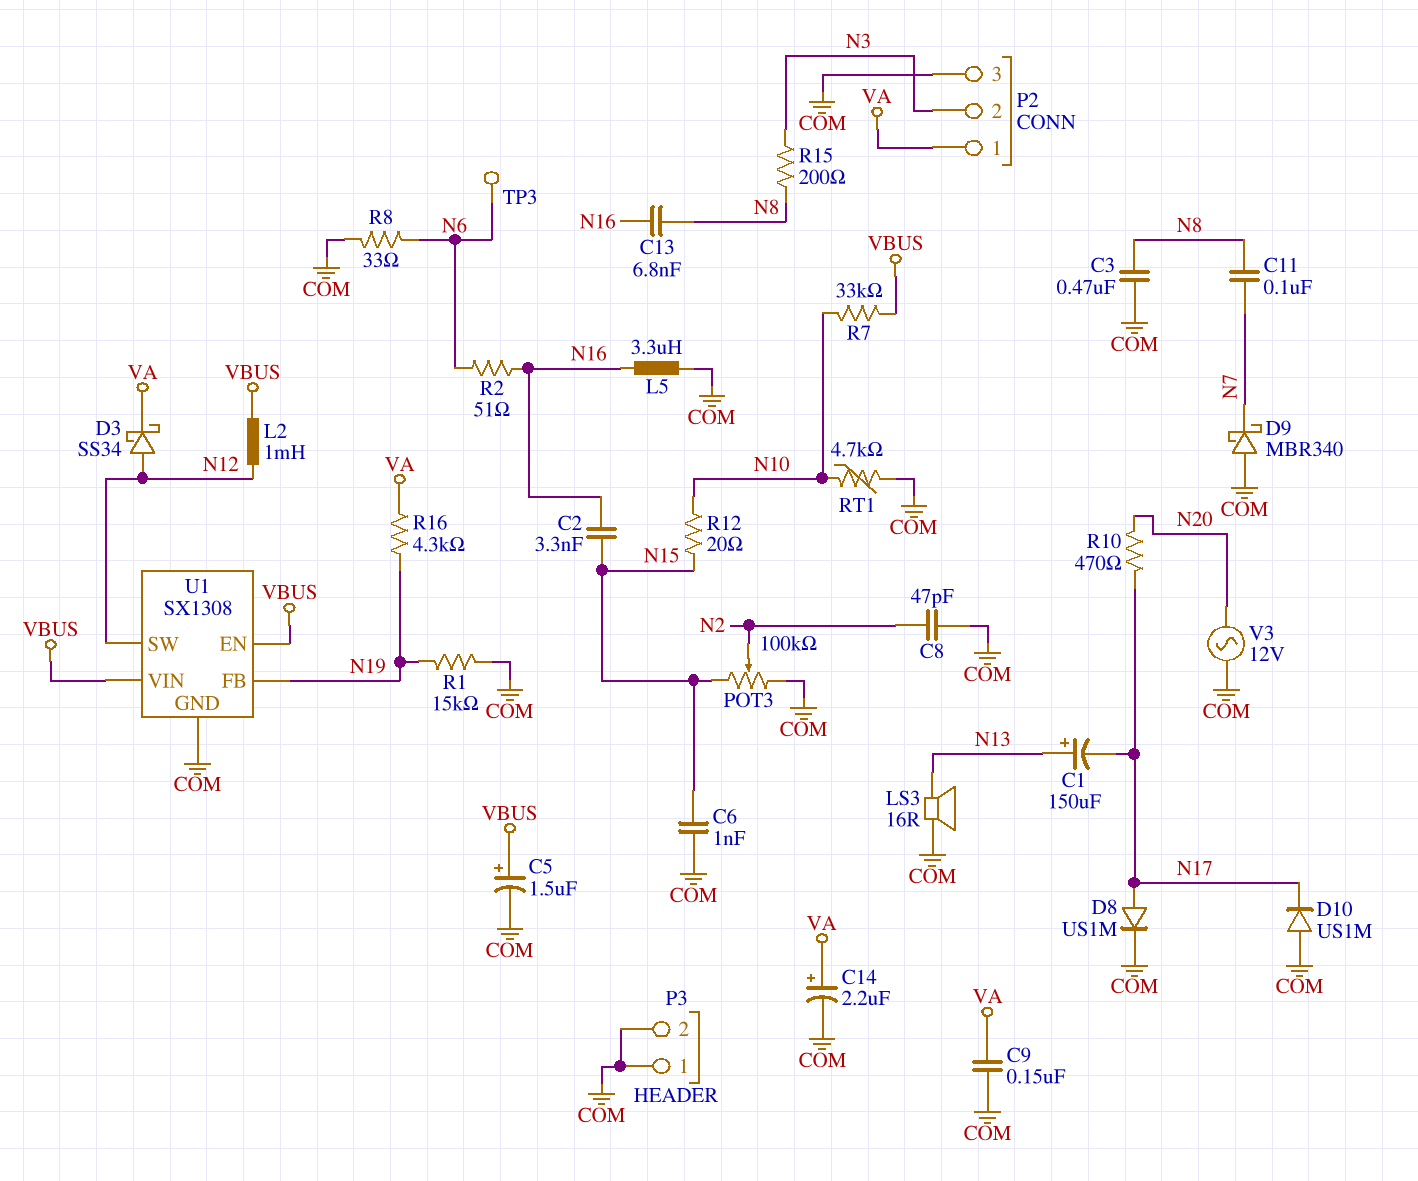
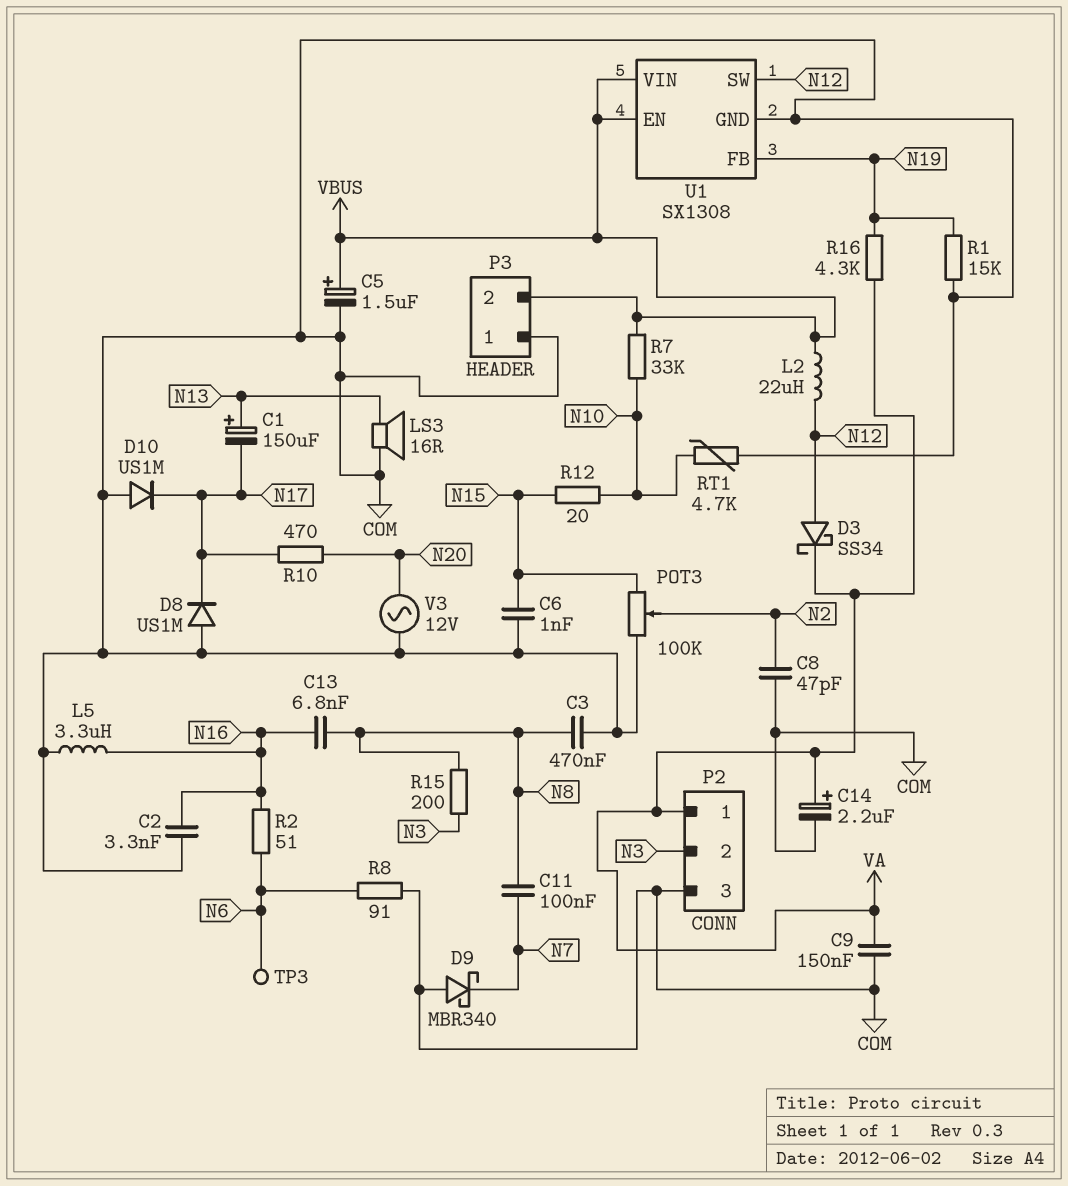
C2: 3.3nF (N15, N16) -> 3.3nF (COM, N16)
D8: diode US1M (A N17, K COM) -> diode US1M (A COM, K N17)
L2: 1mH (N12, VBUS) -> 22uH (N12, VBUS)
P3 pin 2: COM -> VBUS
R8: 33 (COM, N6) -> 91 (COM, N6)

